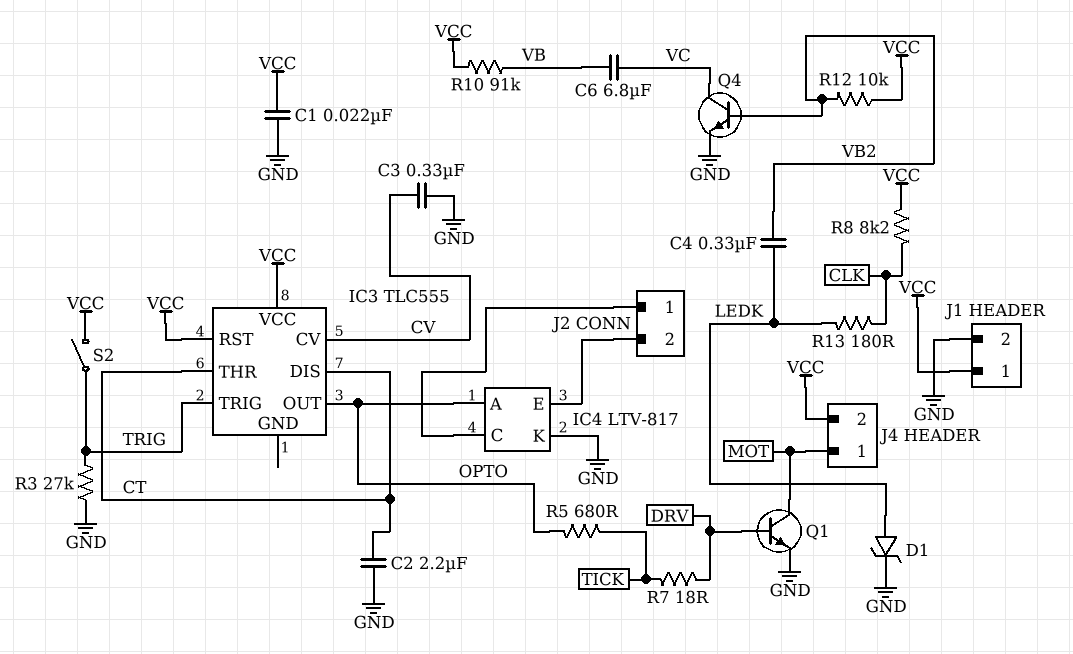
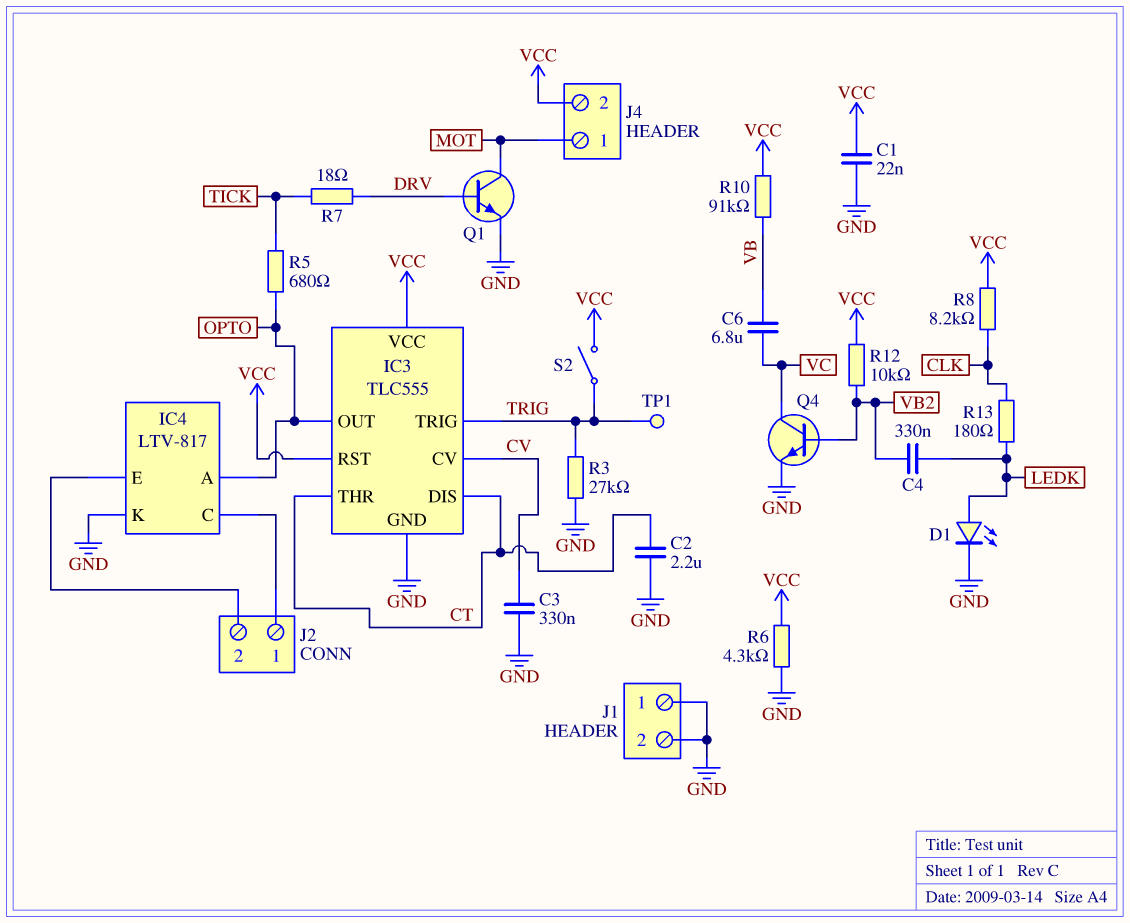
D1: zener (A LEDK, K GND) -> LED (A LEDK, K GND)
IC3 pin GND: none -> GND
J1 pin 1: VCC -> GND
R6: none -> 4.3k (GND, VCC)
TP1: none -> test point (TRIG)

